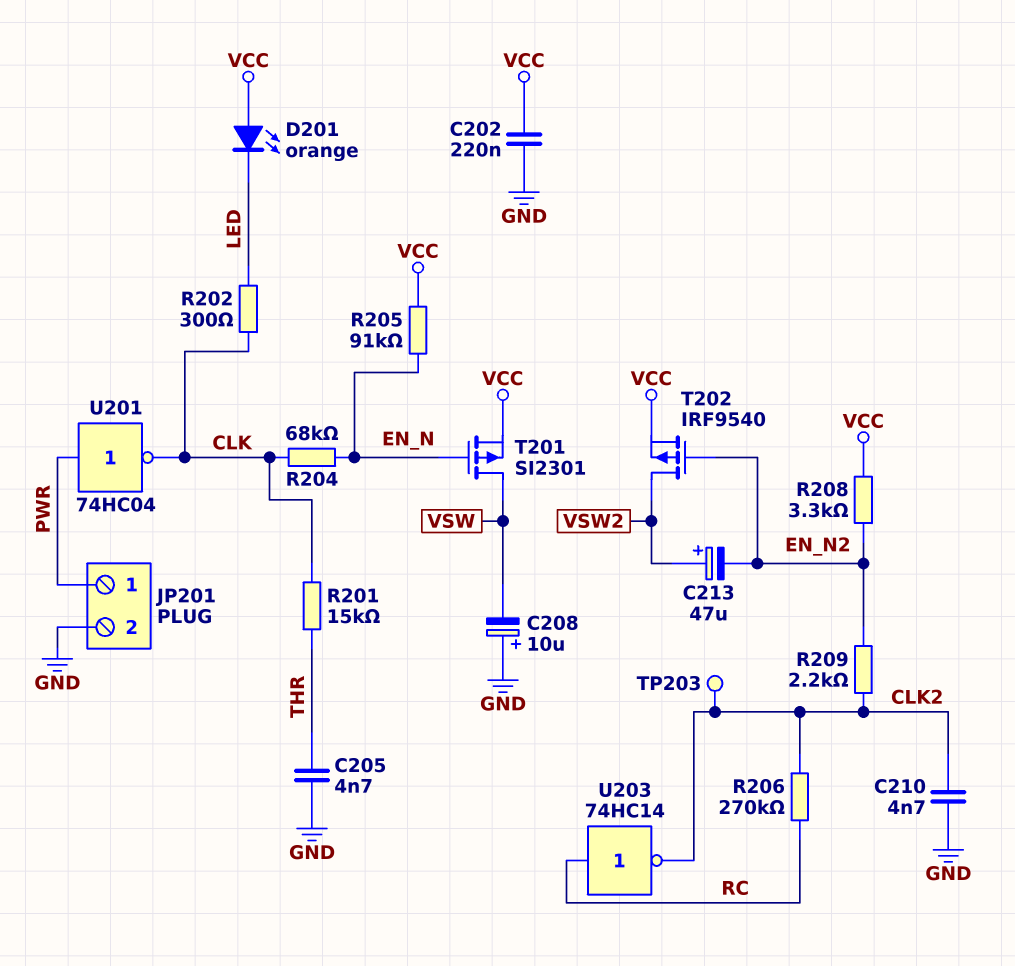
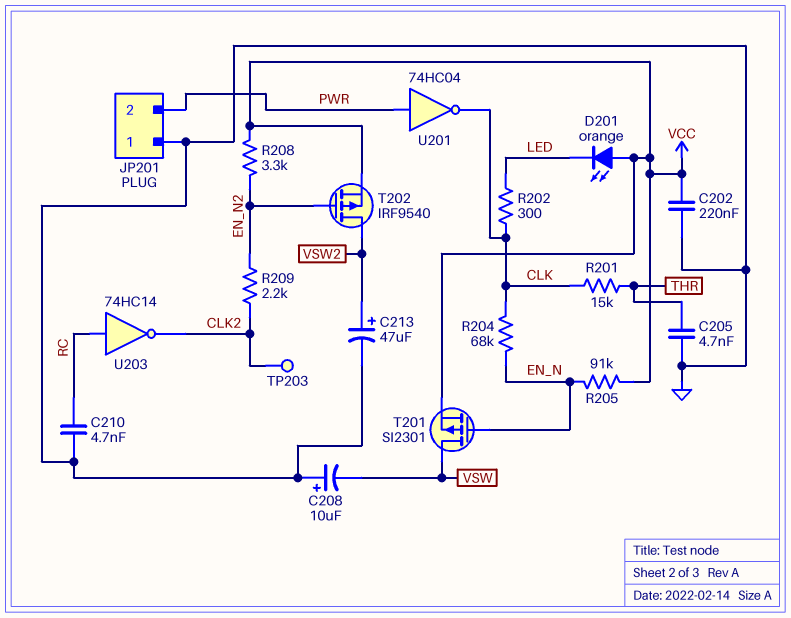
C210: 4.7nF (CLK2, GND) -> 4.7nF (GND, RC)
C213: 47uF (plus VSW2, minus EN_N2) -> 47uF (plus VSW2, minus GND)
JP201 pin 1: PWR -> GND
JP201 pin 2: GND -> PWR
R206: 270k (CLK2, RC) -> none

